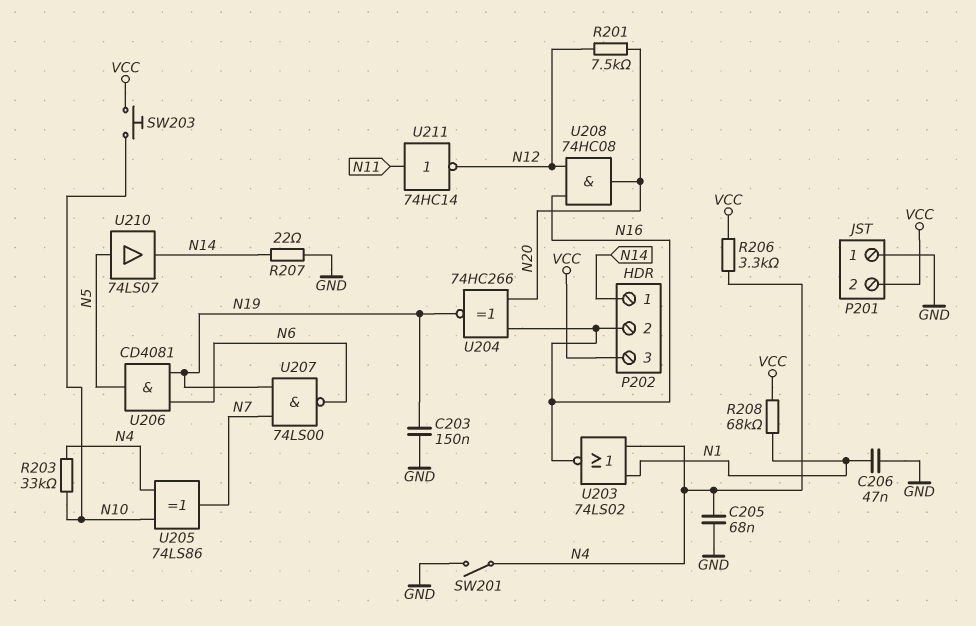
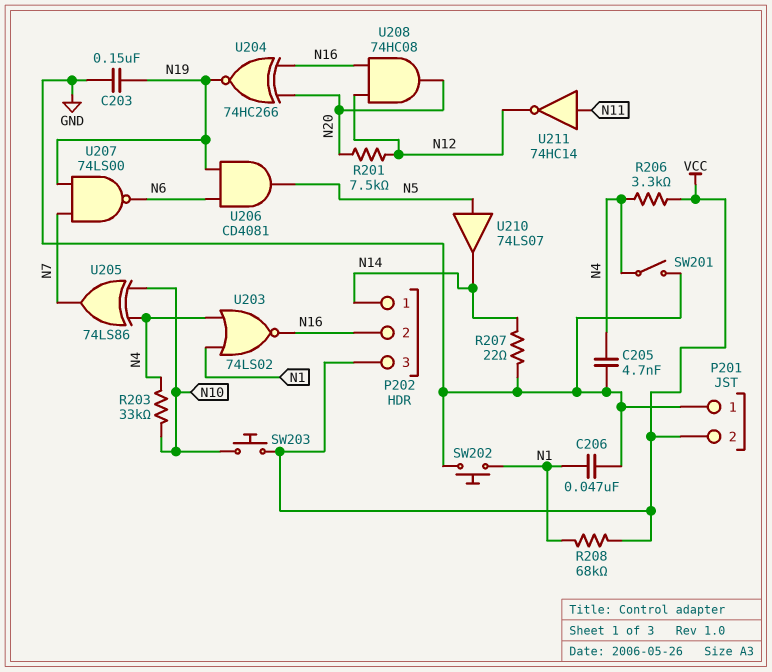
C205: 68nF (GND, N4) -> 4.7nF (GND, N4)
SW202: none -> button (GND, N1)

